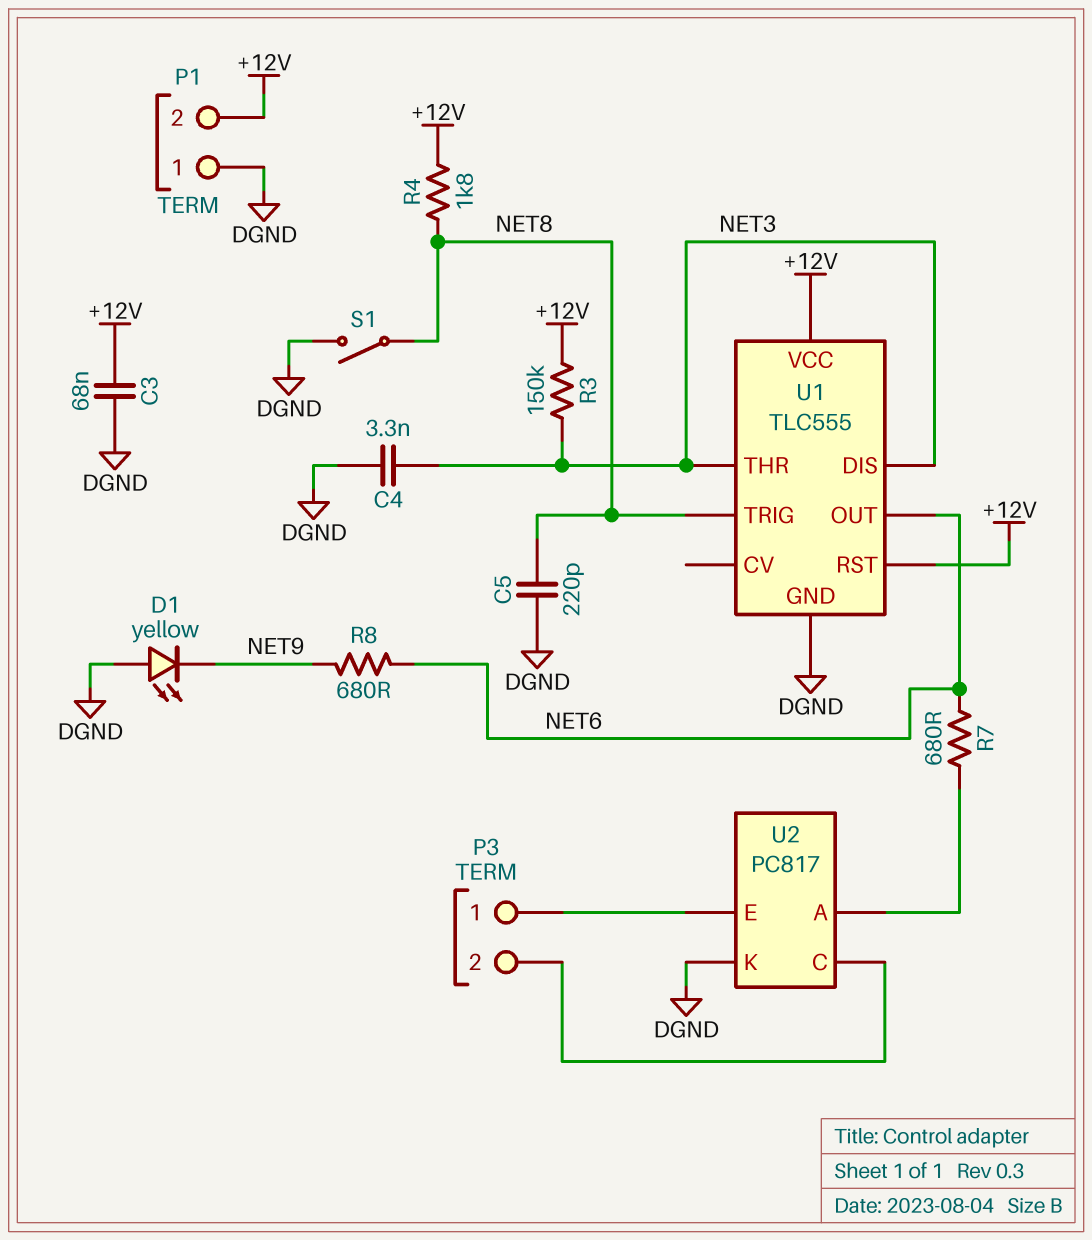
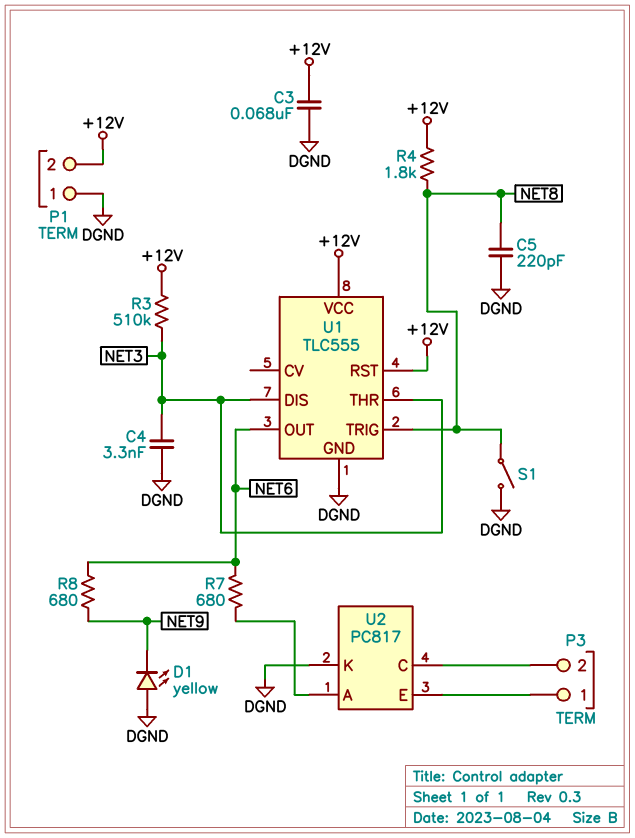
R3: 150k (+12V, NET3) -> 510k (+12V, NET3)

